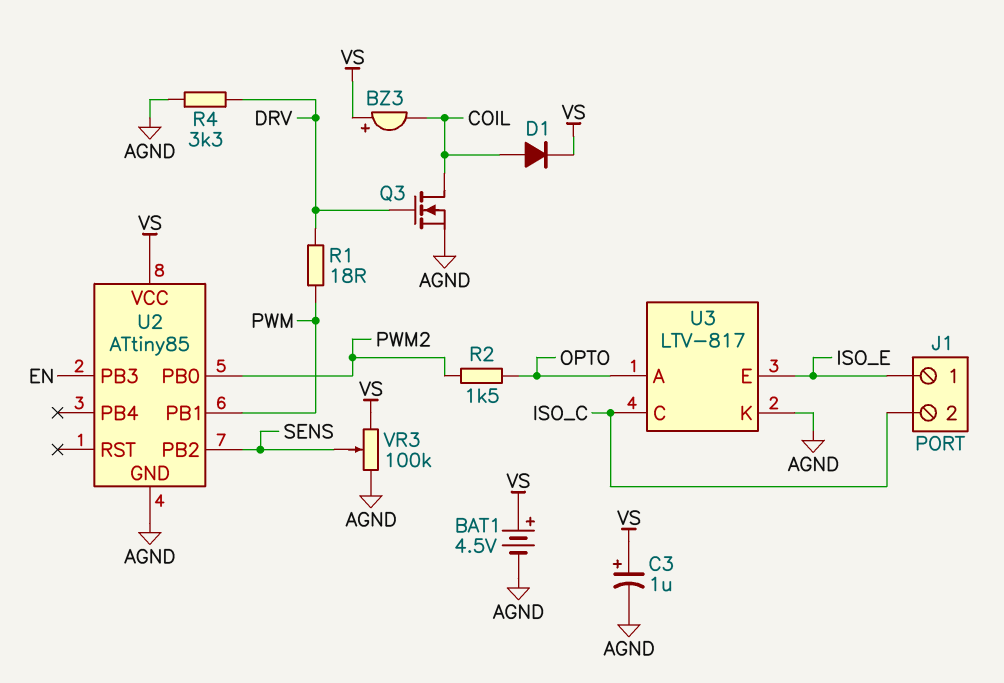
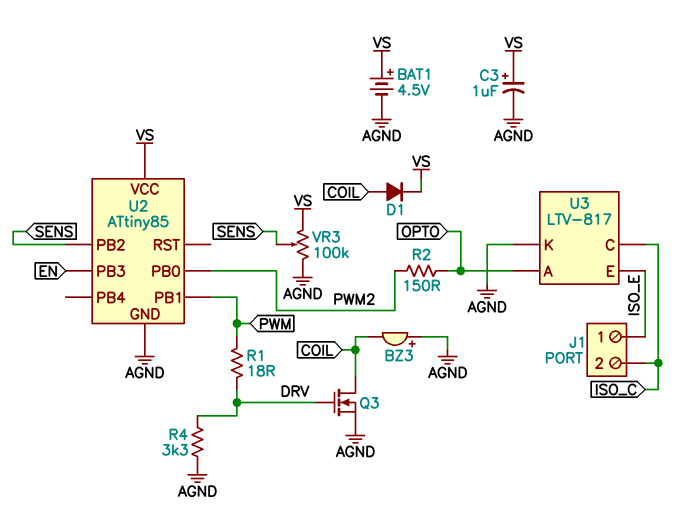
BZ3: buzzer (plus VS, minus COIL) -> buzzer (plus AGND, minus COIL)
R2: 1.5k (OPTO, PWM2) -> 150 (OPTO, PWM2)

